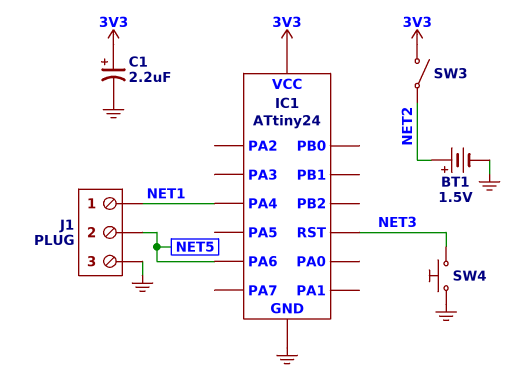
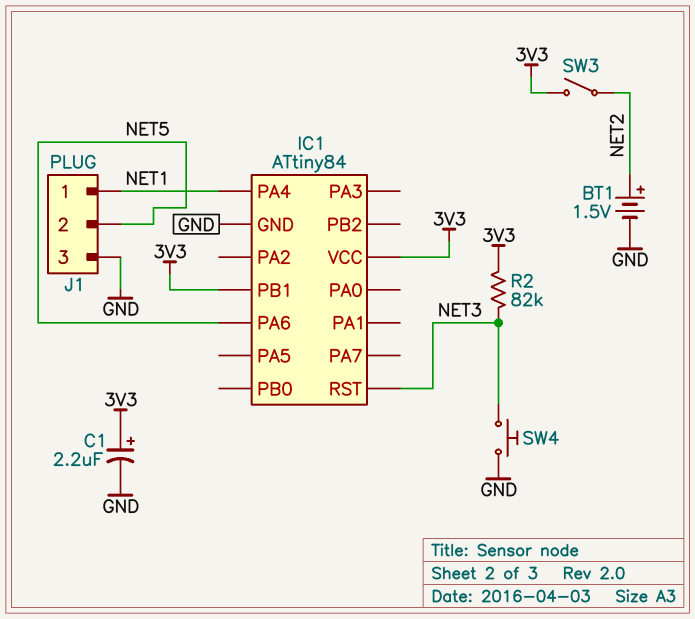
IC1: ATtiny24 -> ATtiny84
IC1 pin PB1: none -> 3V3
R2: none -> 82k (3V3, NET3)

